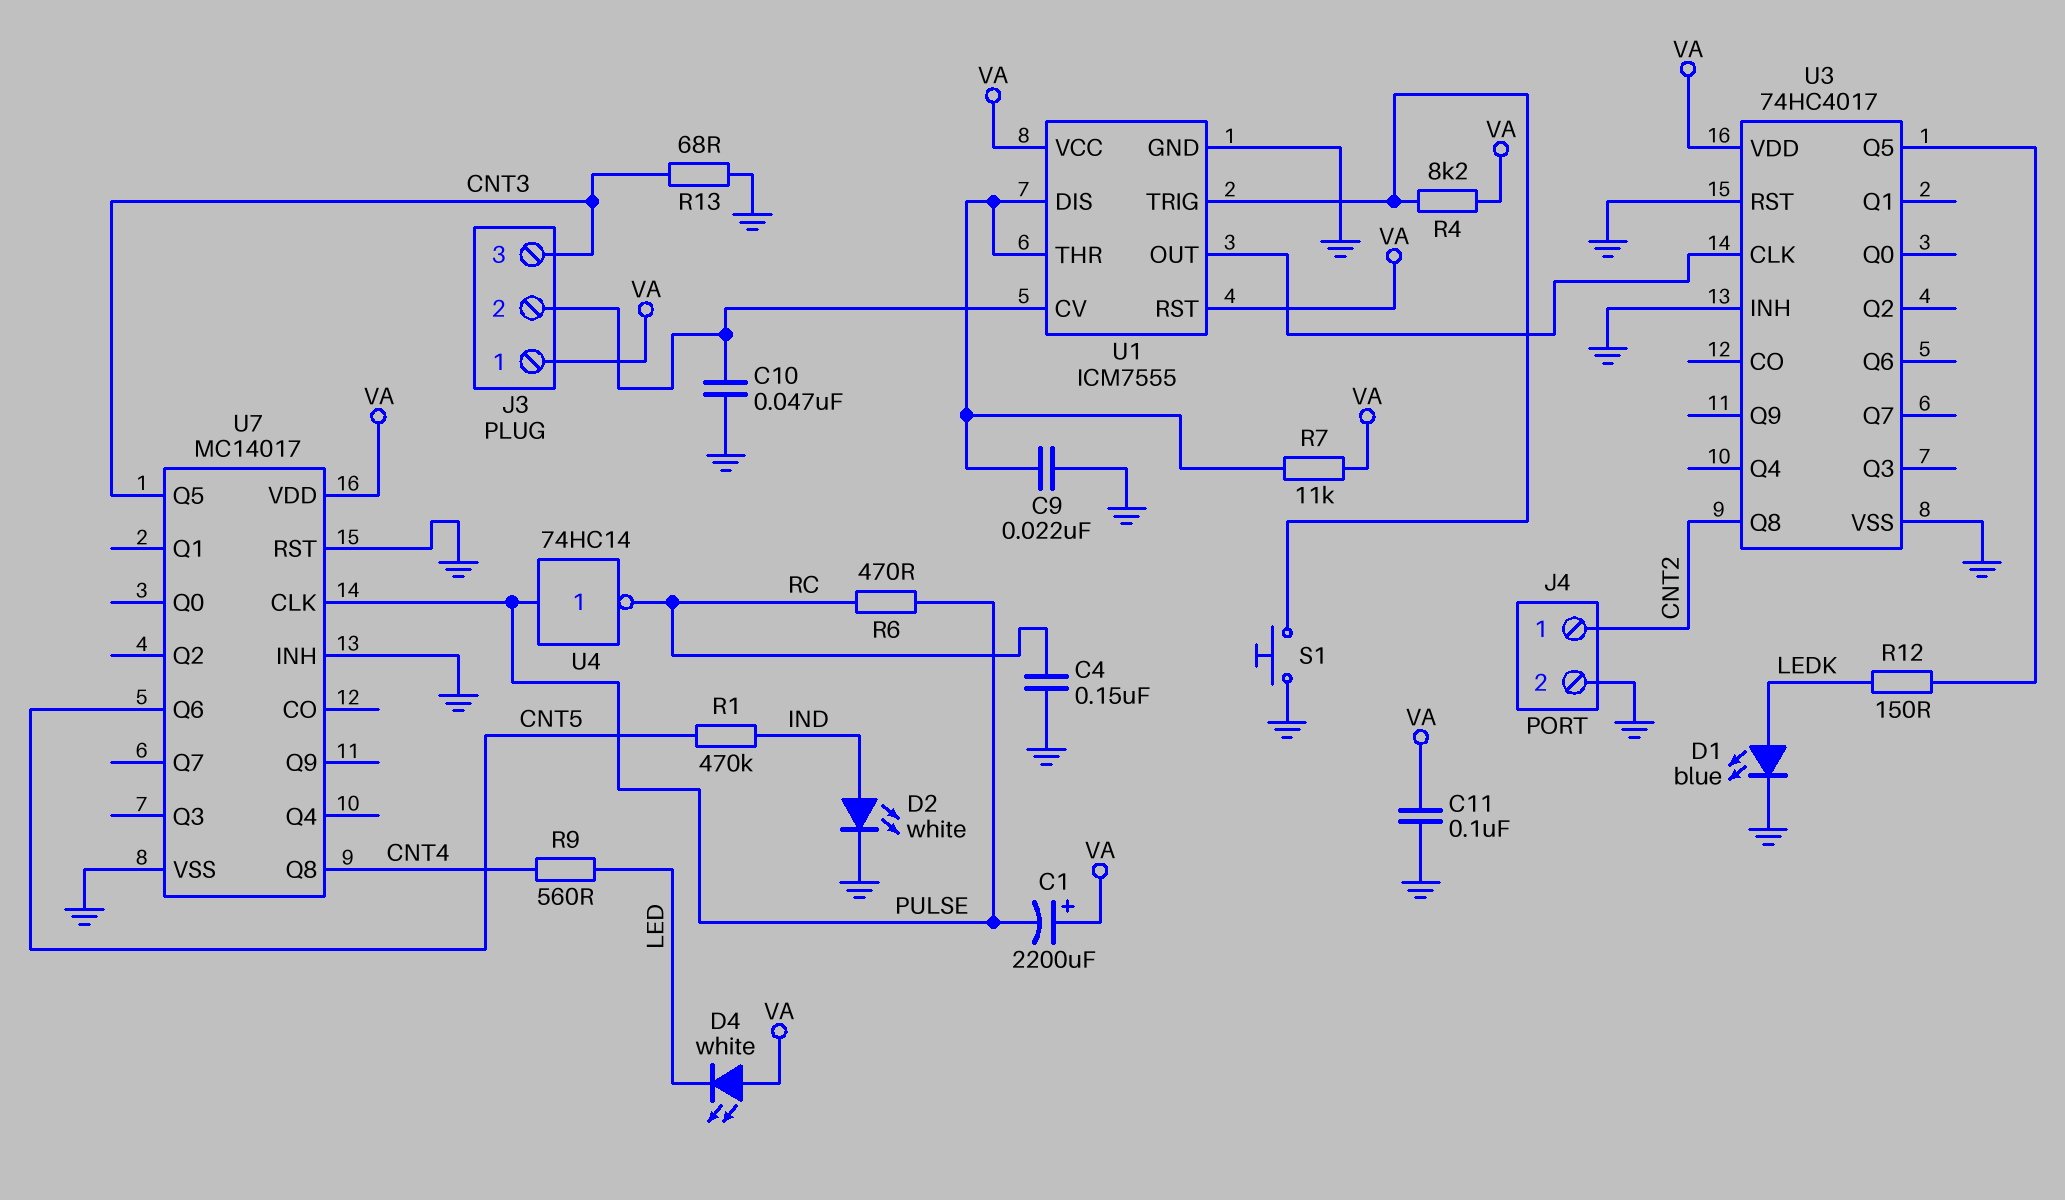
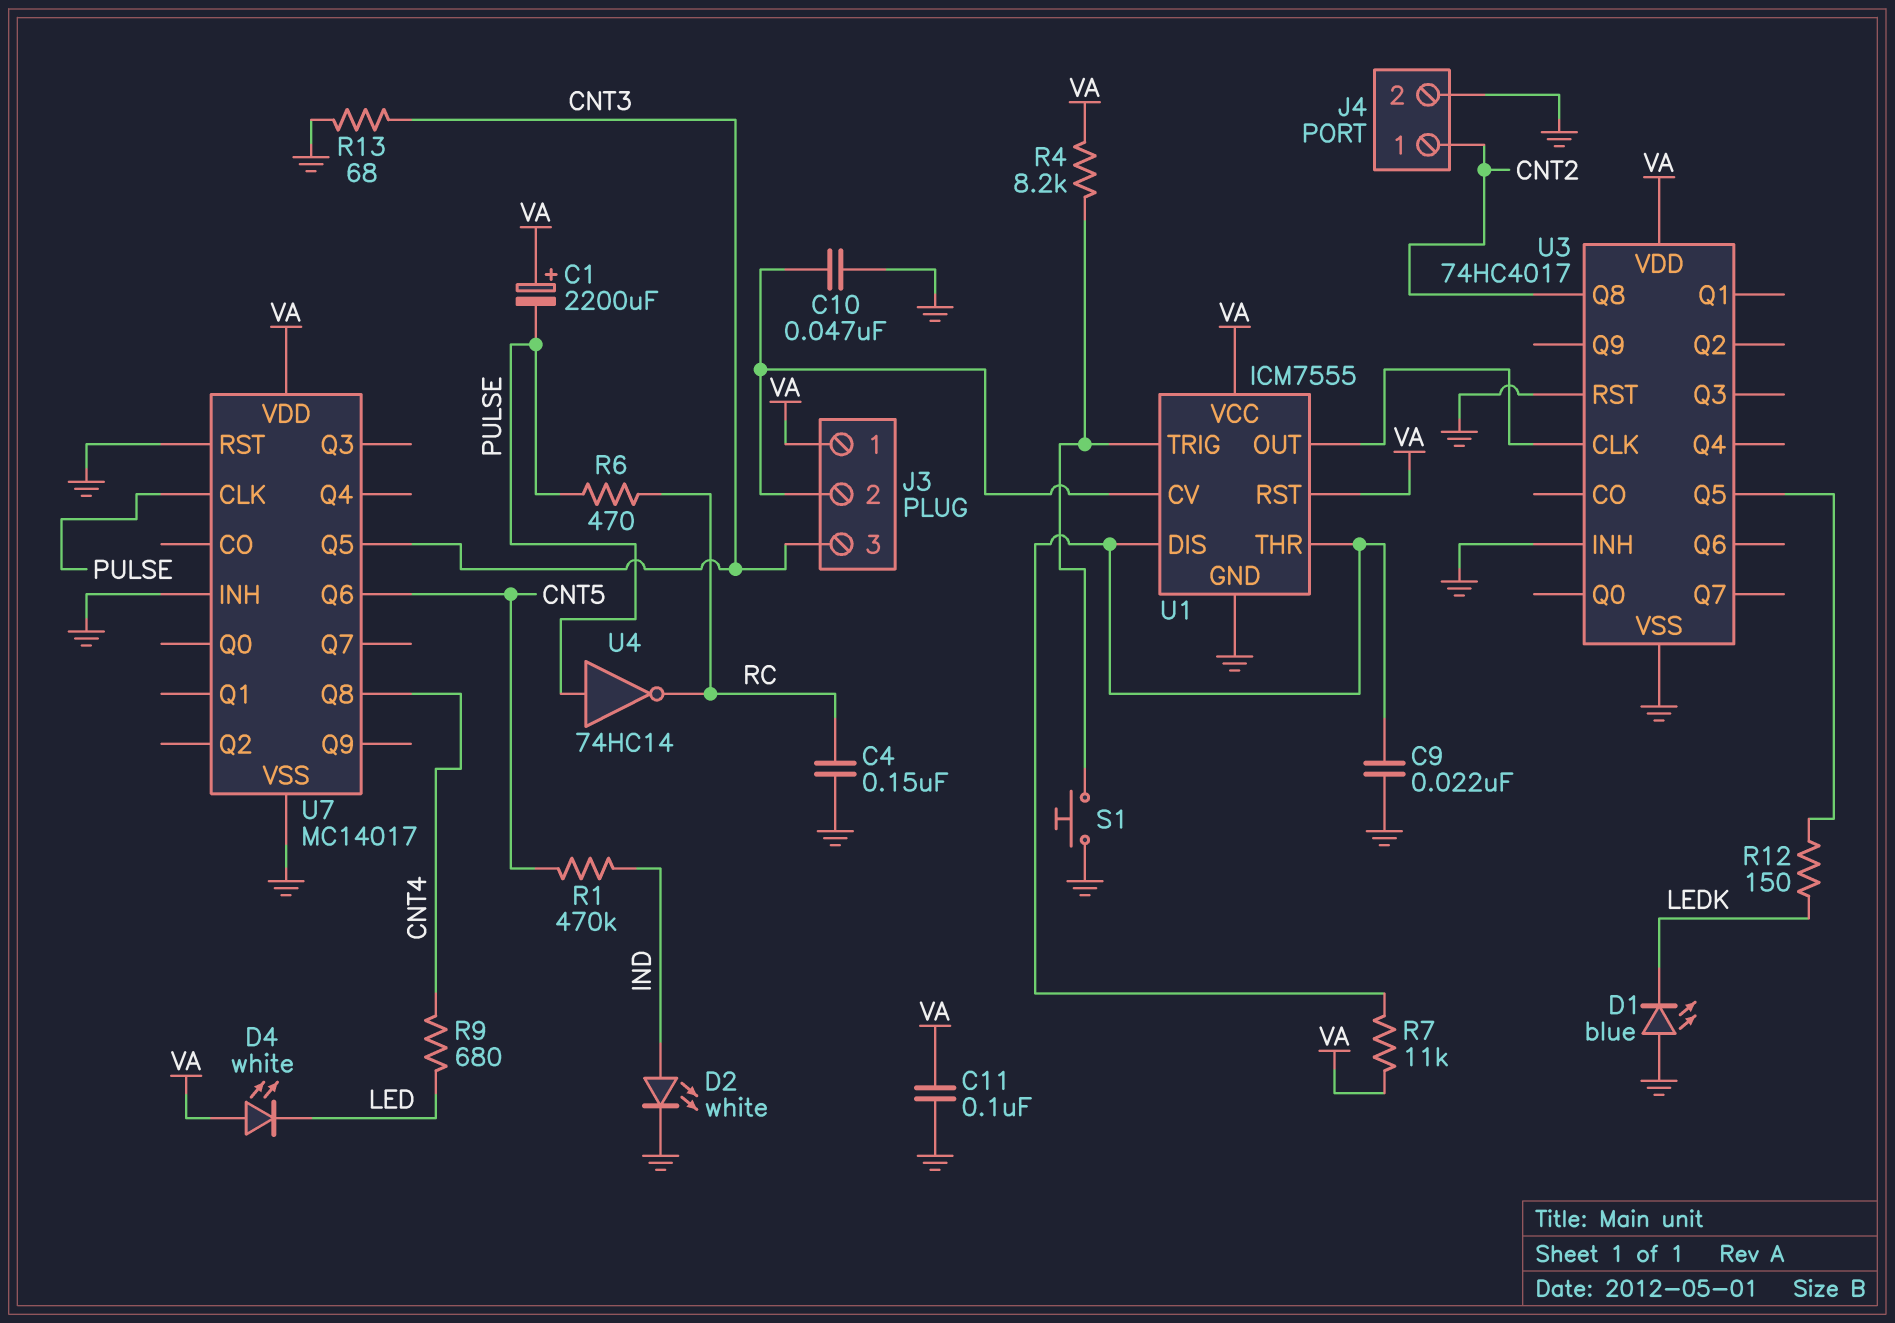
D1: LED blue (A LEDK, K GND) -> LED blue (A GND, K LEDK)
R9: 560 (CNT4, LED) -> 680 (CNT4, LED)

